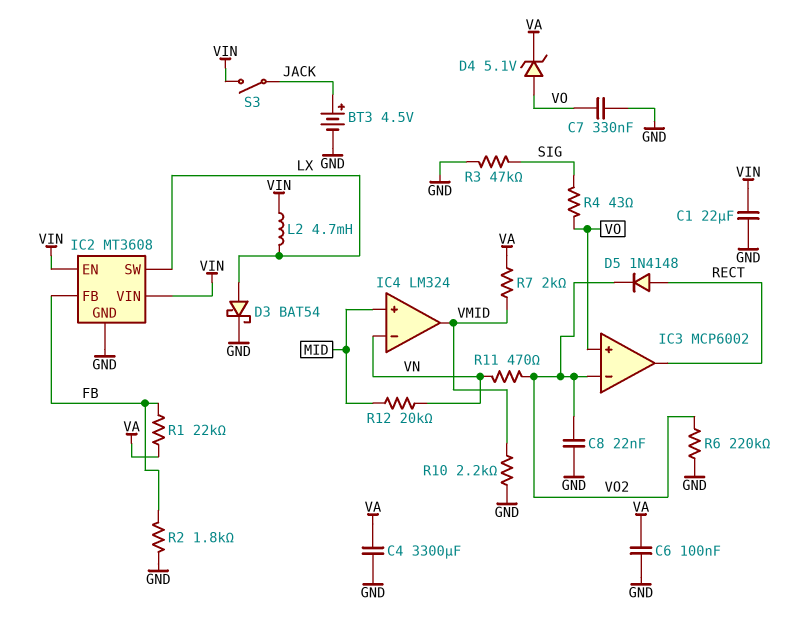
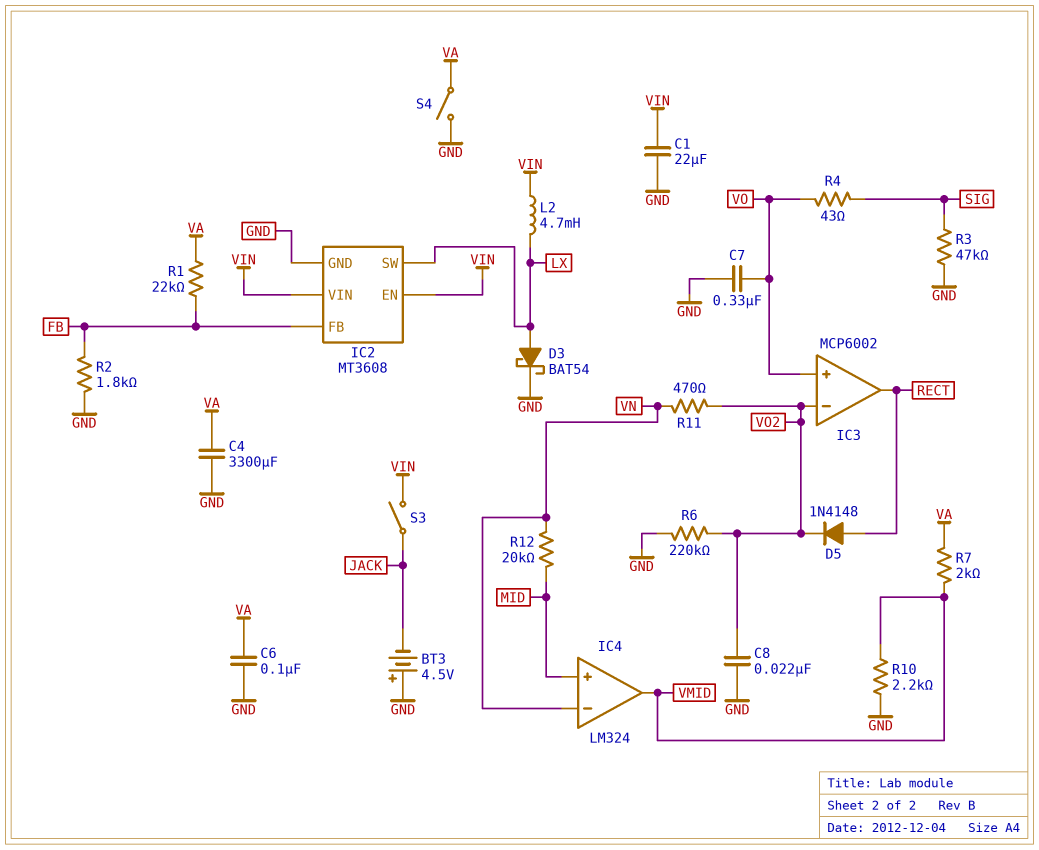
BT3: 4.5V (plus JACK, minus GND) -> 4.5V (plus GND, minus JACK)
D4: zener 5.1V (A VO, K VA) -> none
S4: none -> switch (GND, VA)

